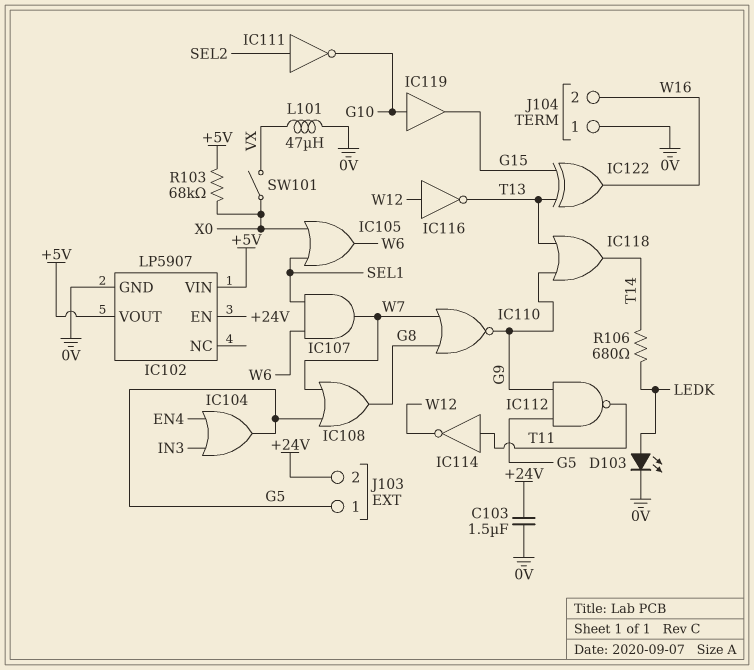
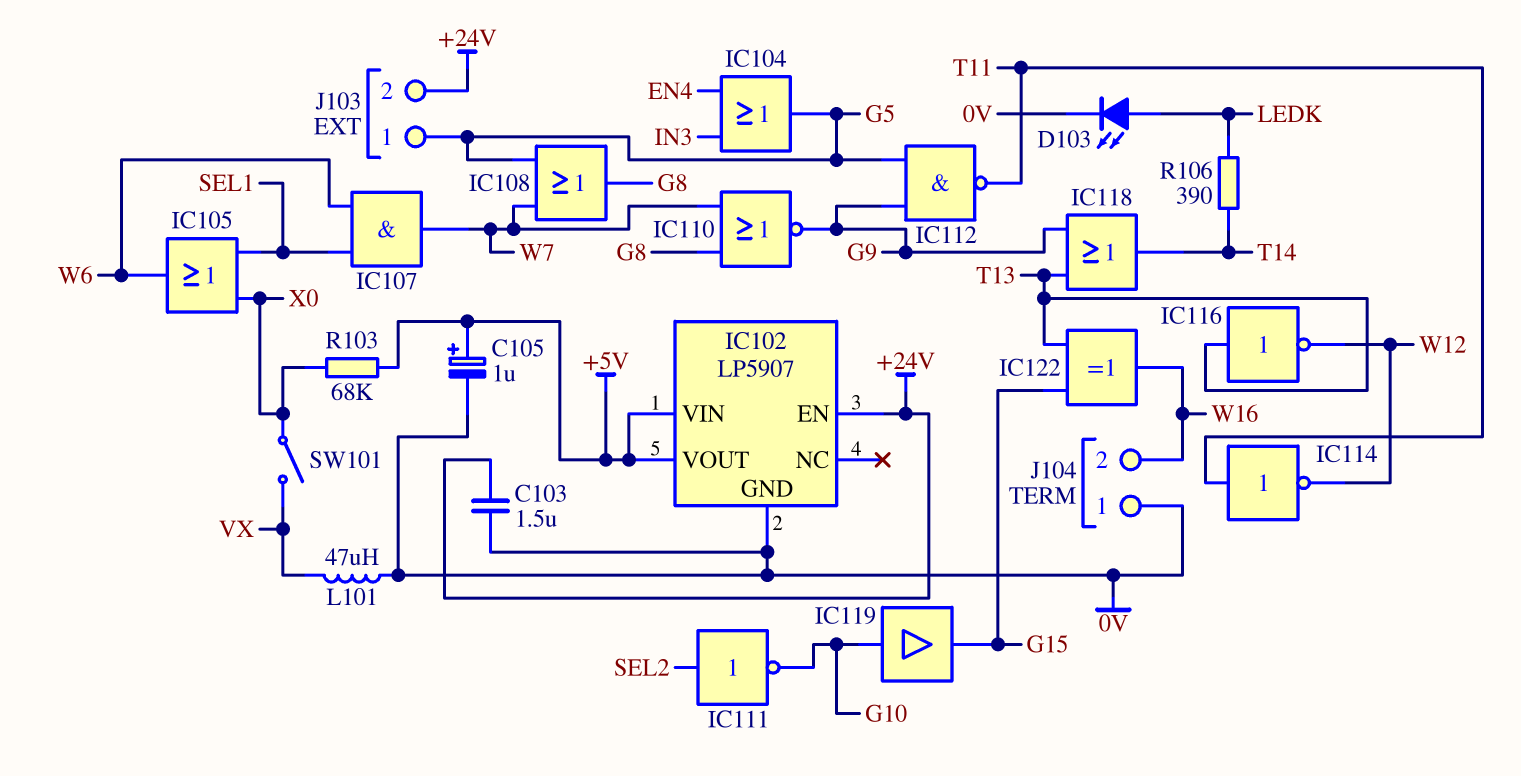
C105: none -> 1uF (plus +5V, minus 0V)
IC116: NOT (in W12, out T13) -> NOT (in T13, out W12)
R106: 680 (LEDK, T14) -> 390 (LEDK, T14)

